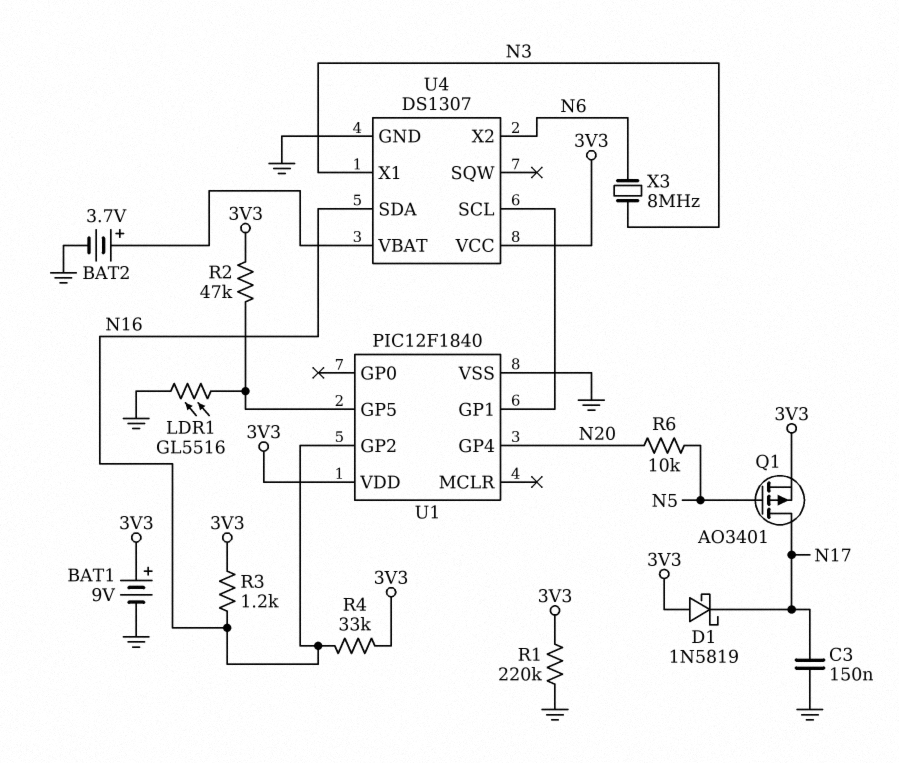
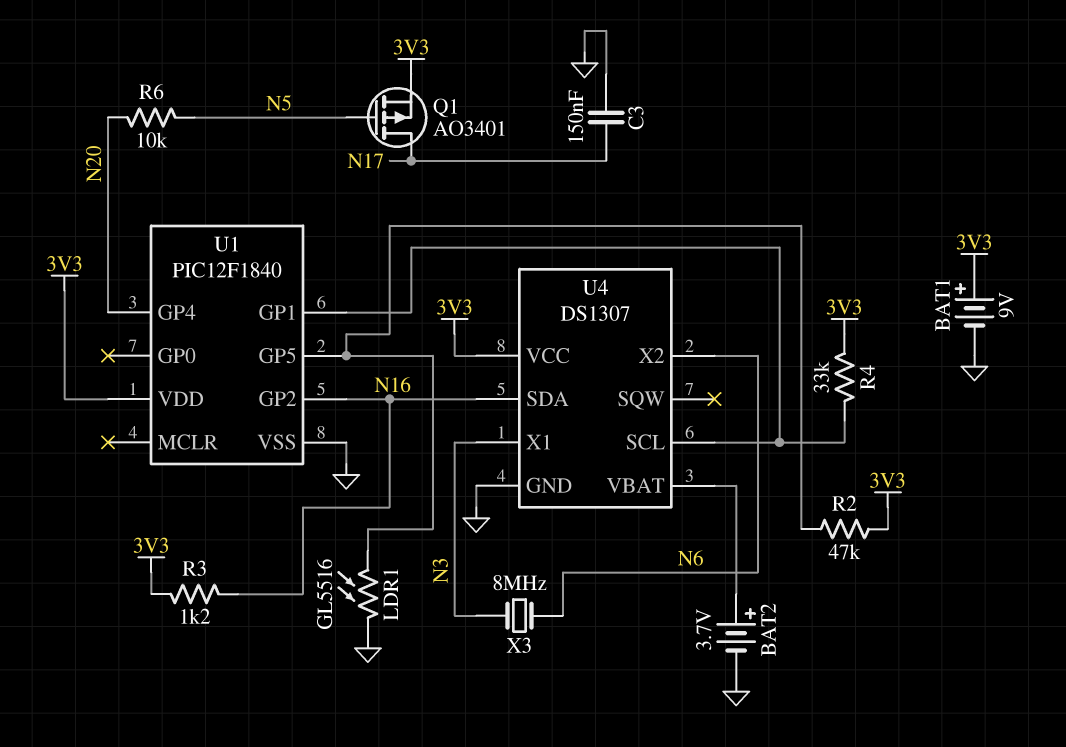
D1: schottky 1N5819 (A 3V3, K N17) -> none
R1: 220k (3V3, GND) -> none
R4: 33k (3V3, N16) -> 33k (3V3, U1/GP1)

